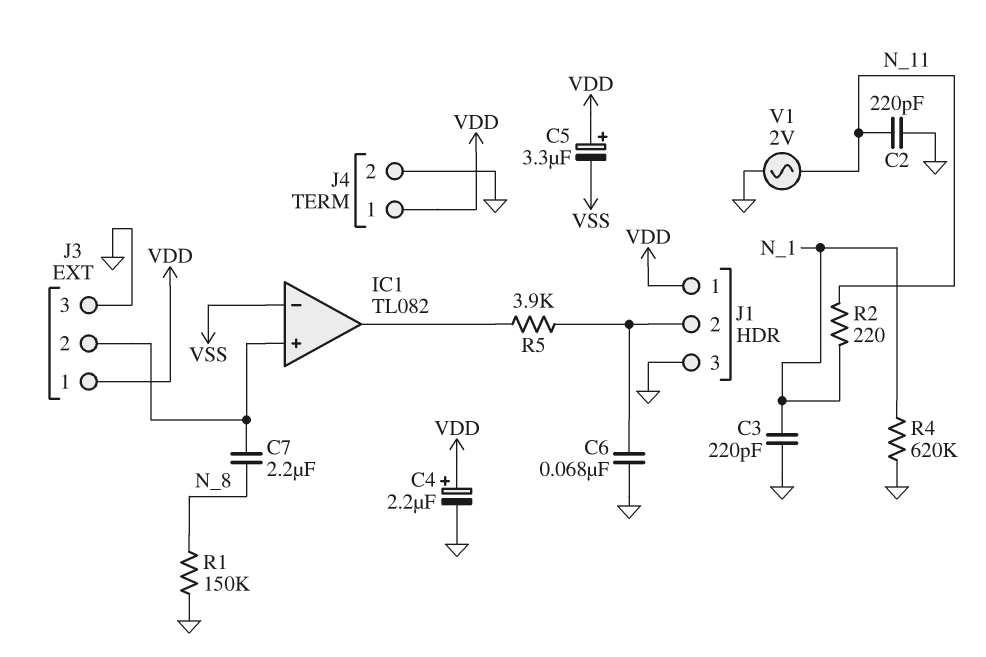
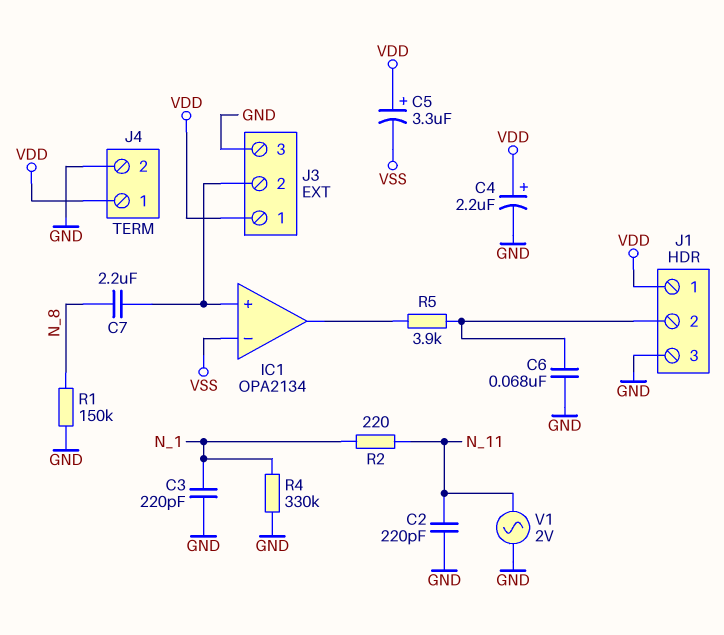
IC1: TL082 -> OPA2134
R4: 620k (GND, N_1) -> 330k (GND, N_1)

